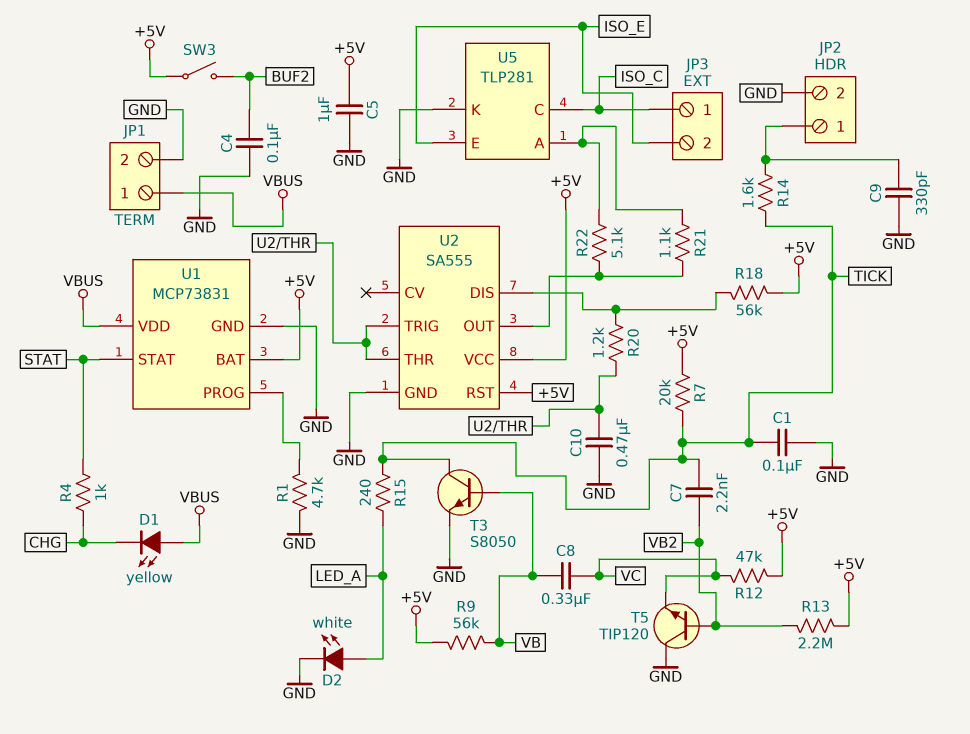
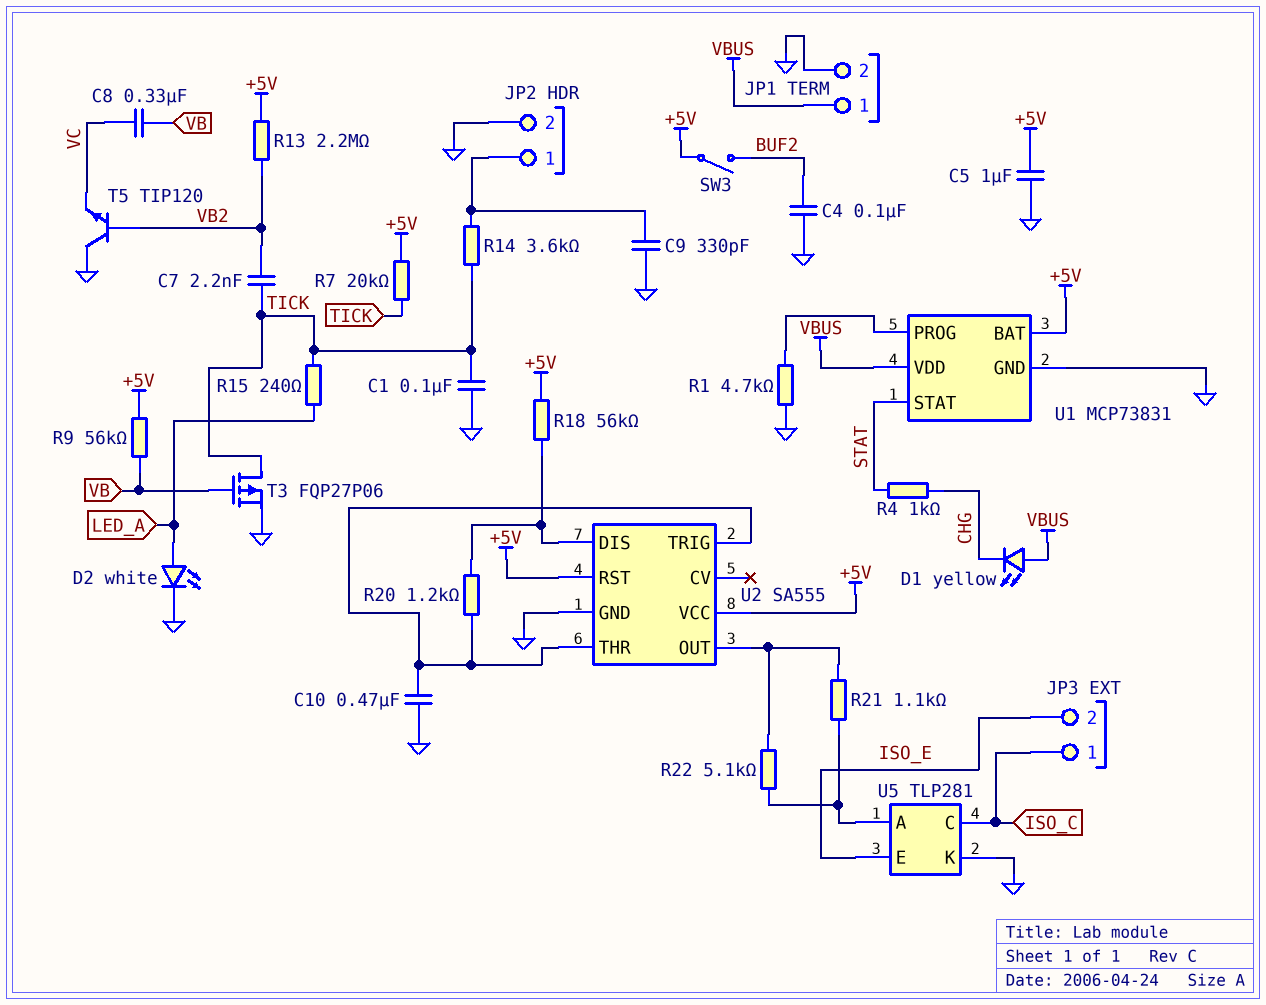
R12: 47k (+5V, VC) -> none
R14: 1.6k (JP2/1, TICK) -> 3.6k (JP2/1, TICK)
T3: NPN S8050 (B VB, C TICK, E GND) -> PMOS FQP27P06 (G VB, D TICK, S GND)

